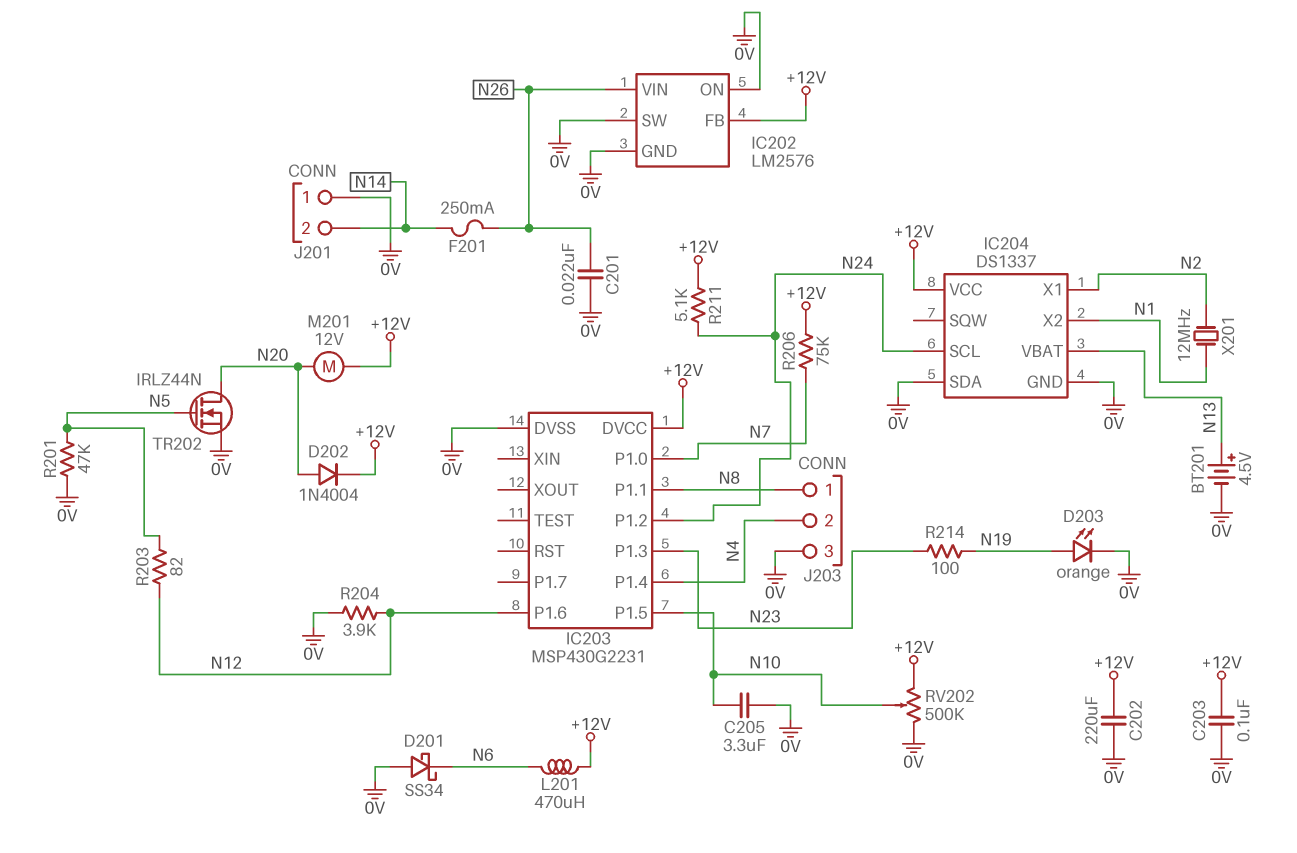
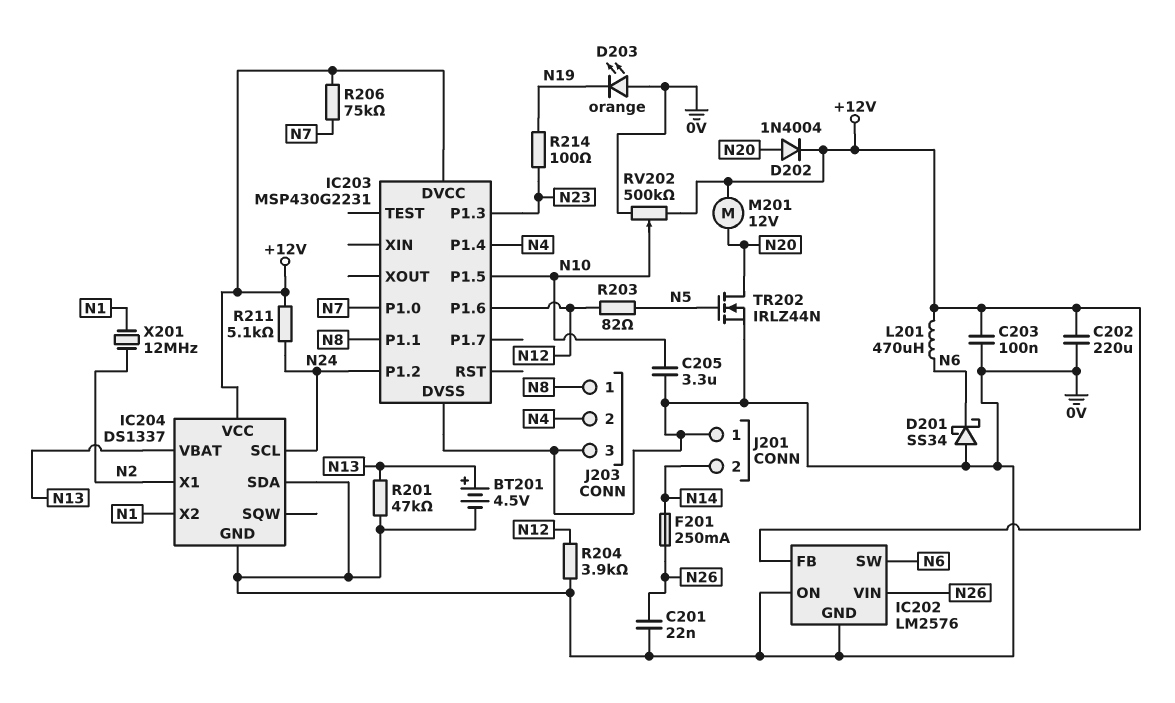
D203: LED orange (A N19, K 0V) -> LED orange (A 0V, K N19)
IC202 pin SW: 0V -> N6
R201: 47k (0V, N5) -> 47k (0V, N13)

